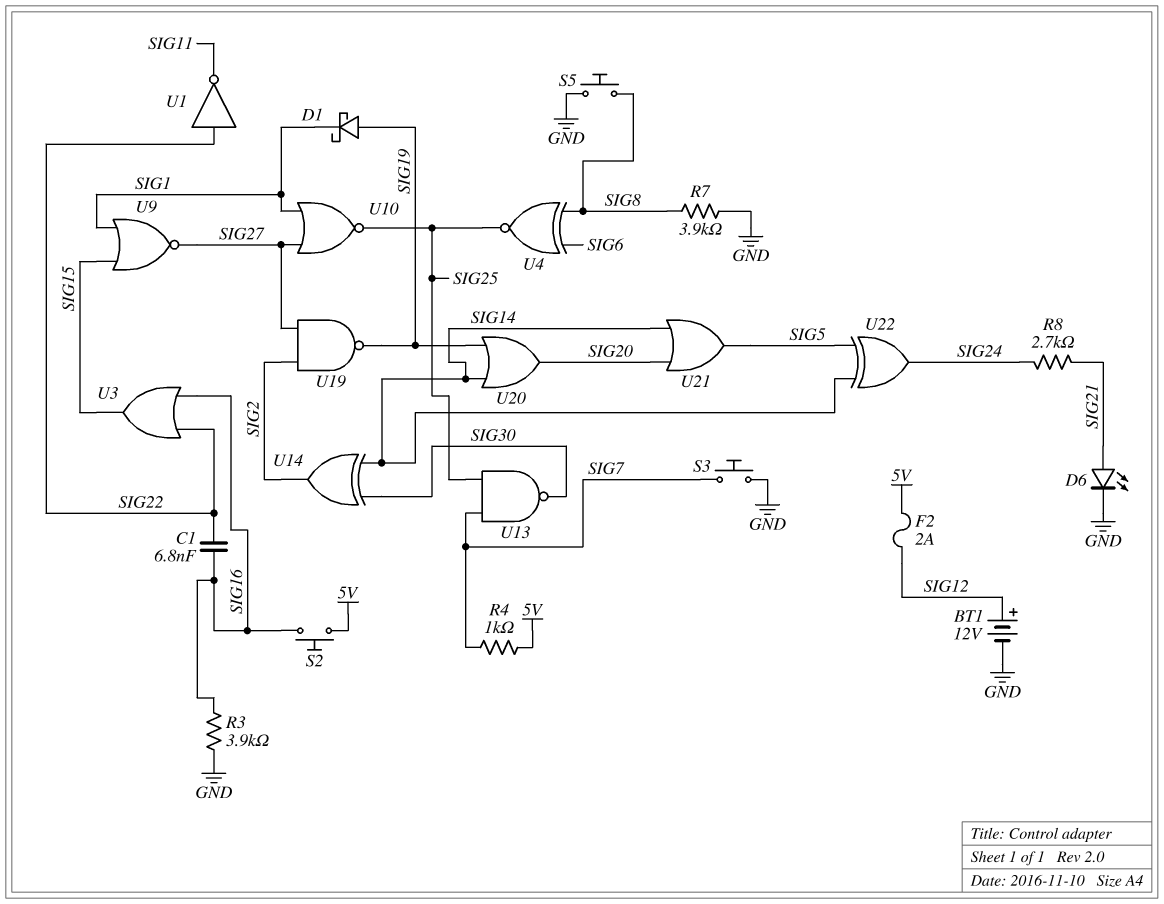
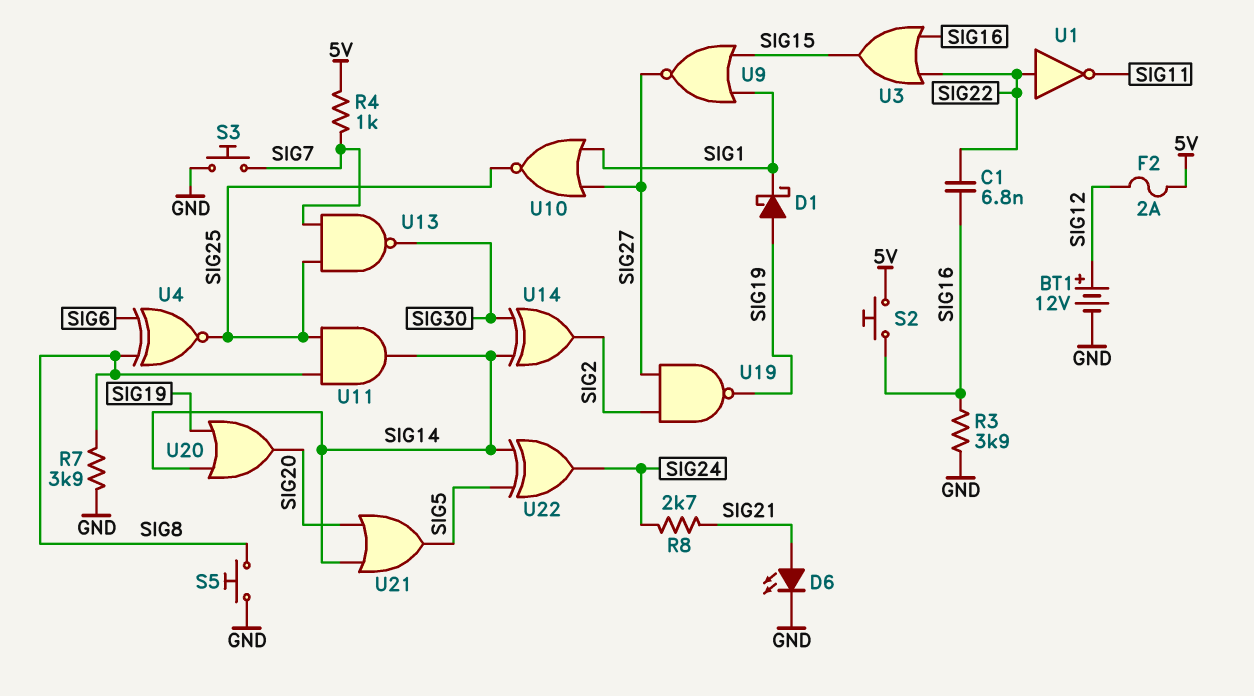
U11: none -> AND (in SIG8, in SIG25, out SIG14)

